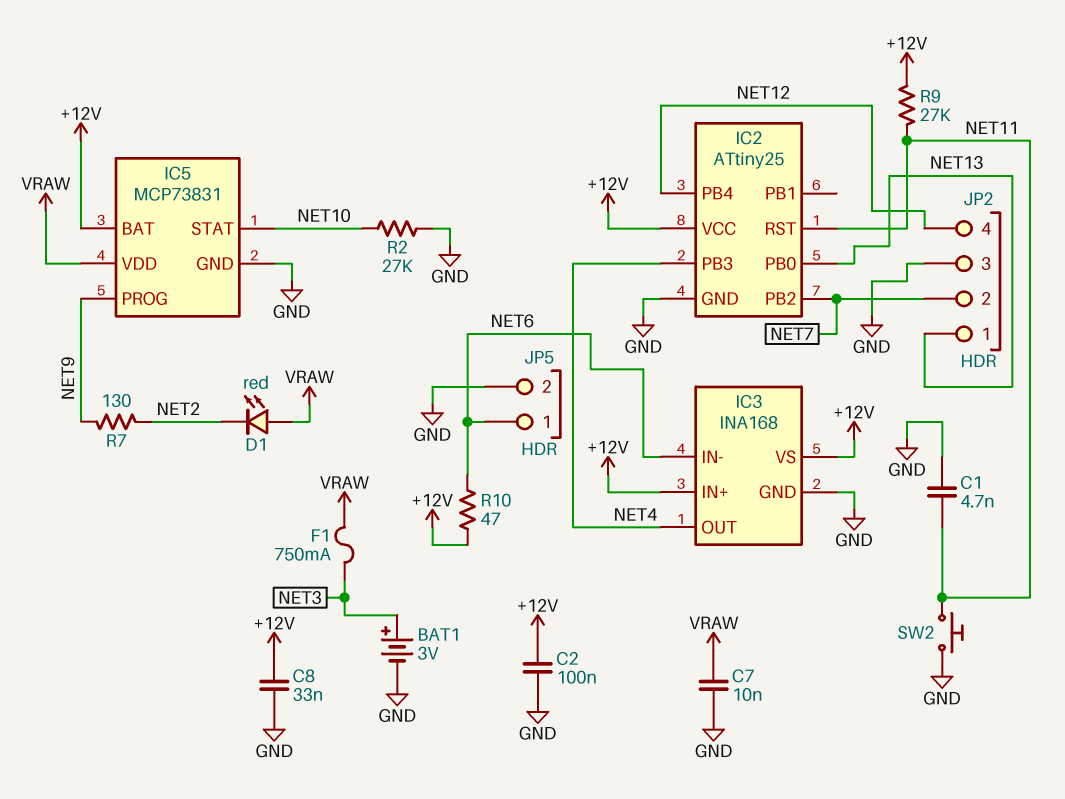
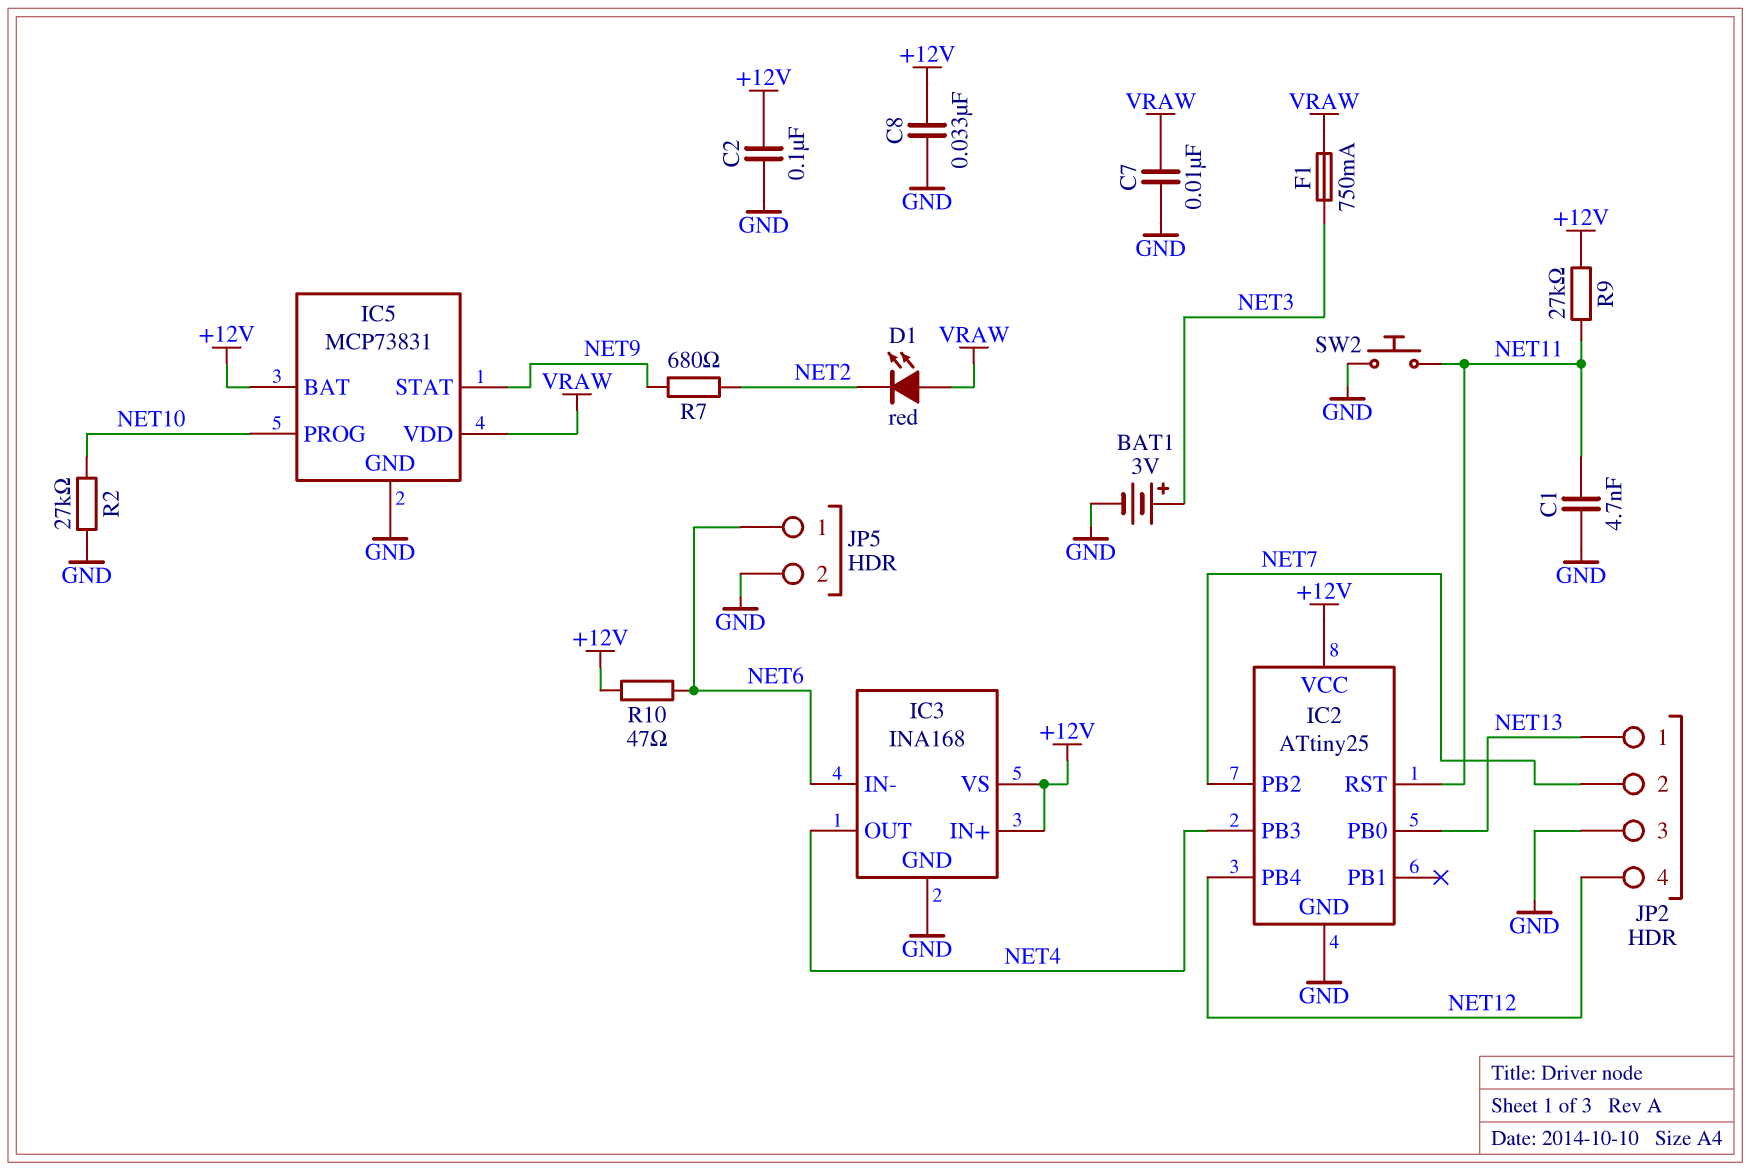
IC5 pin PROG: NET9 -> NET10
IC5 pin STAT: NET10 -> NET9
R7: 130 (NET2, NET9) -> 680 (NET2, NET9)

